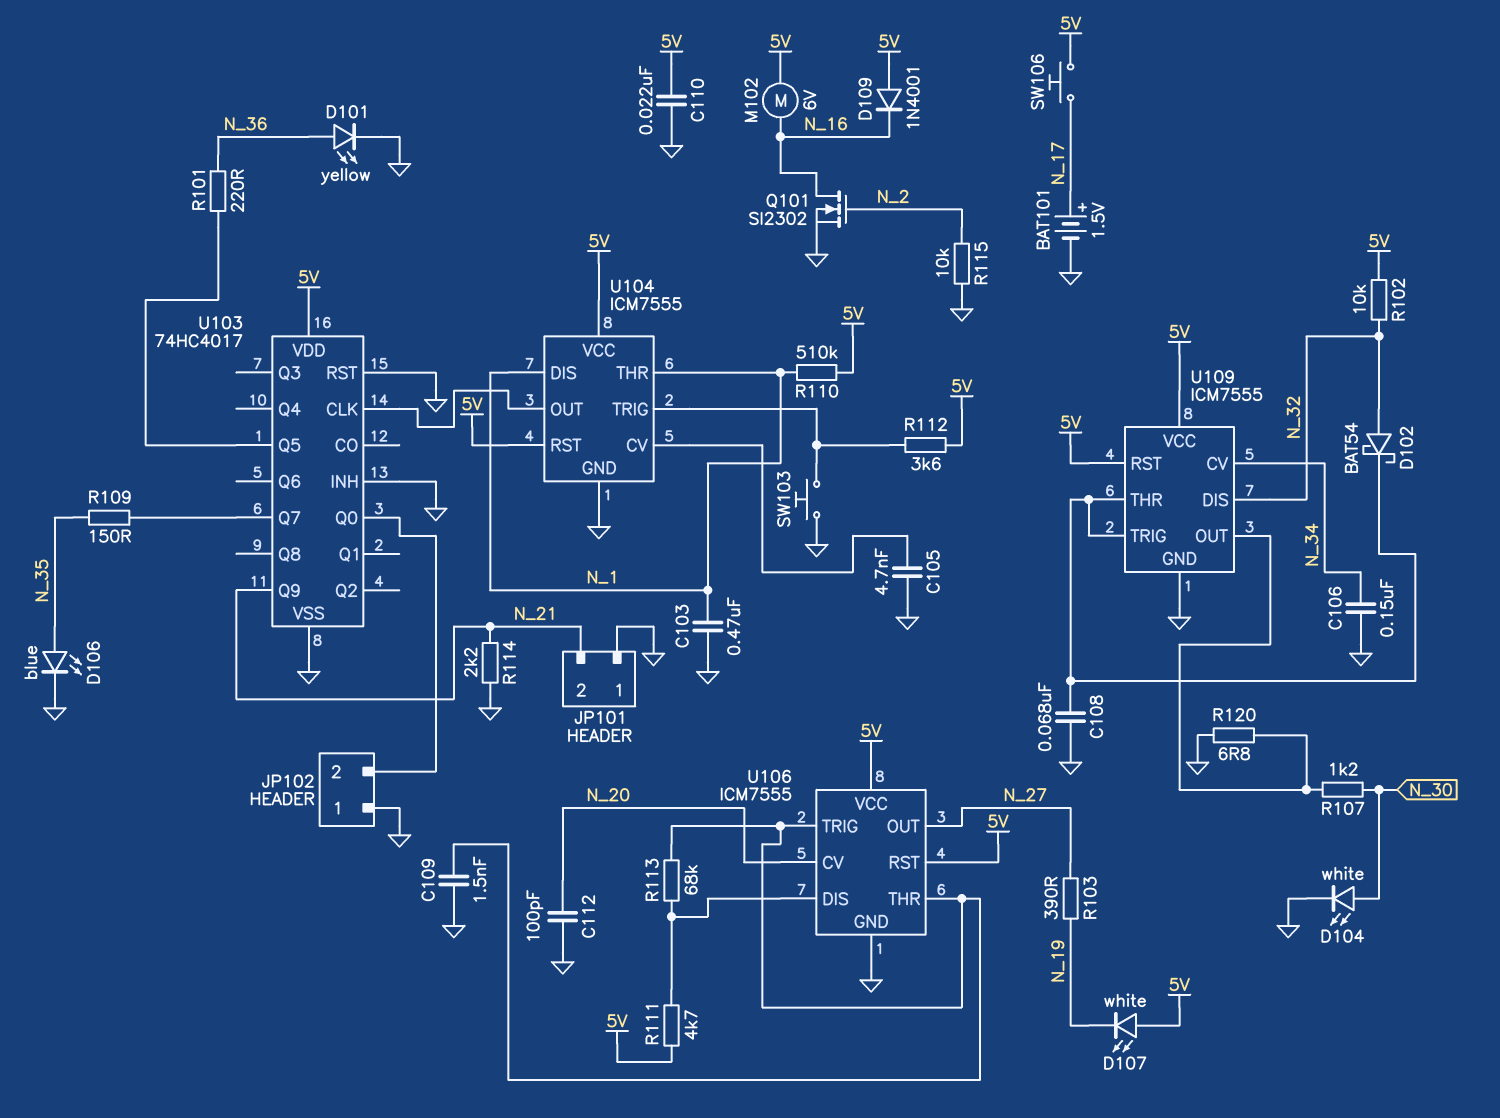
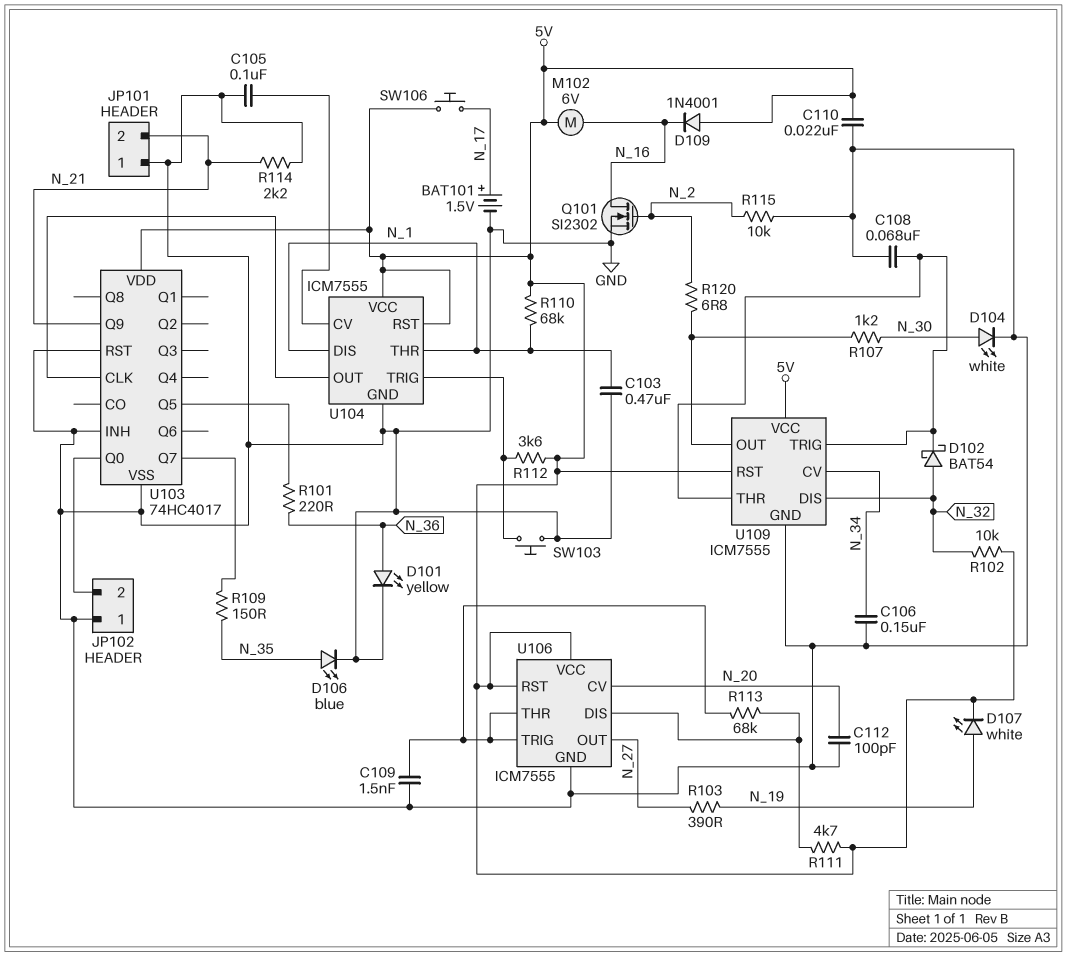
C105: 4.7nF (GND, U104/CV) -> 100nF (GND, U104/CV)
D107: LED white (A 5V, K N_19) -> LED white (A N_19, K 5V)
R110: 510k (5V, N_1) -> 68k (5V, N_1)
R120: 6.8 (GND, U109/OUT) -> 6.8 (N_2, U109/OUT)

